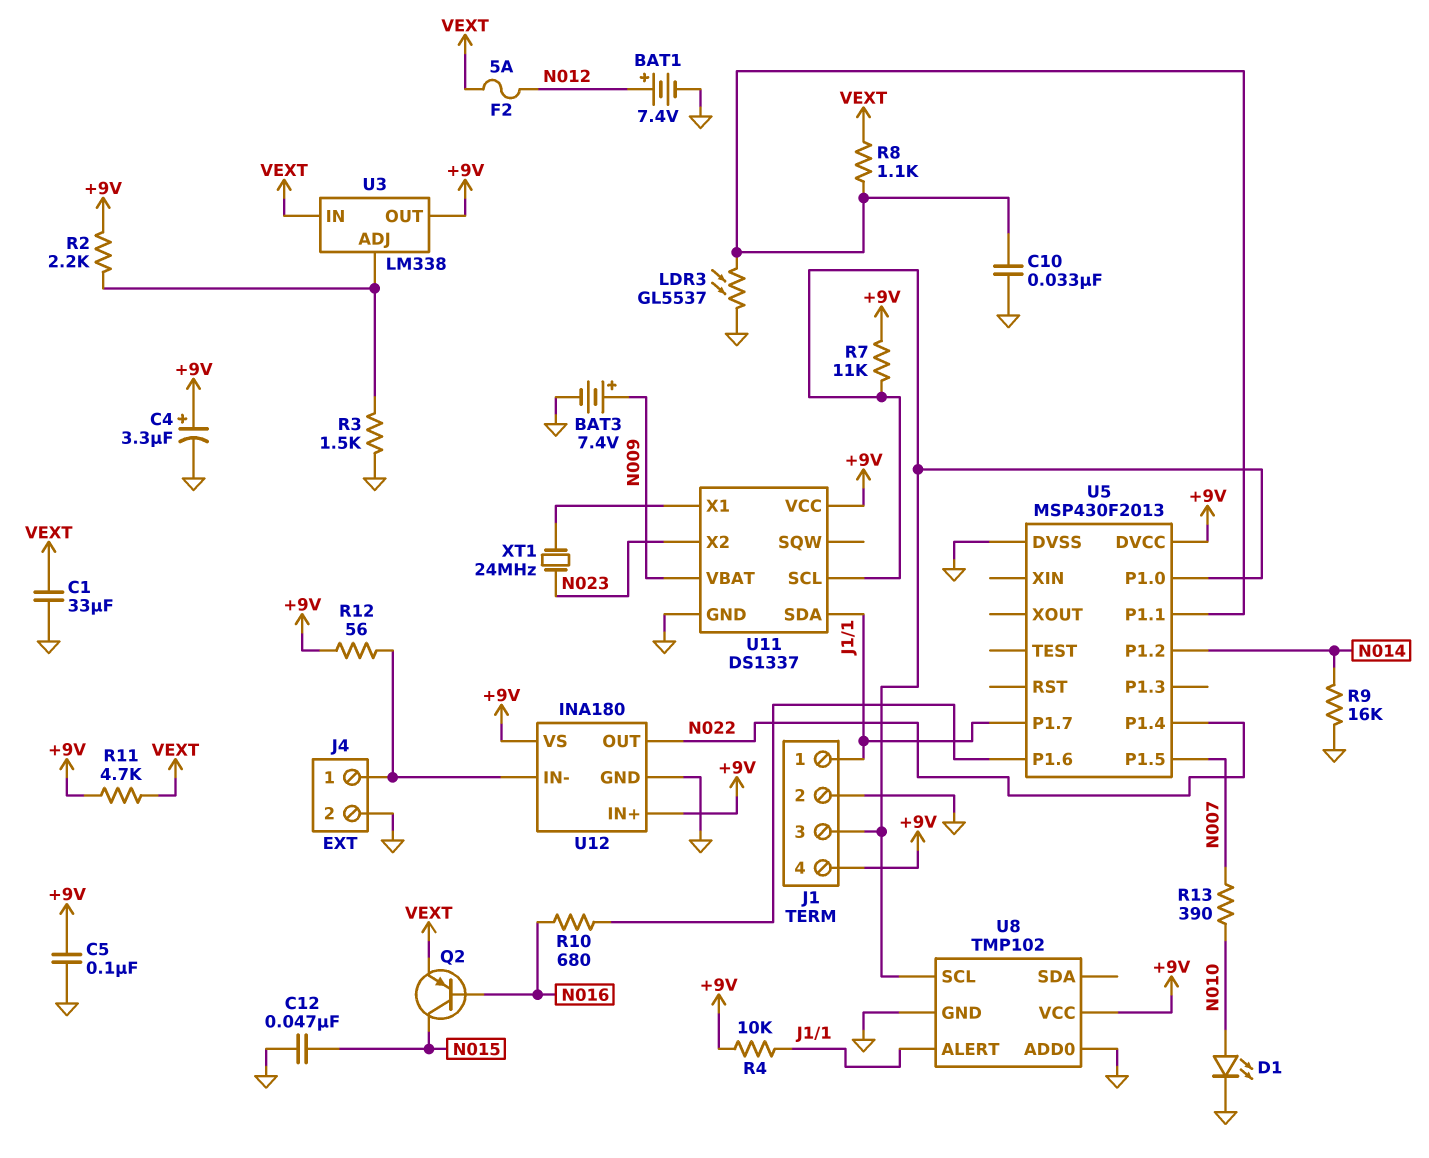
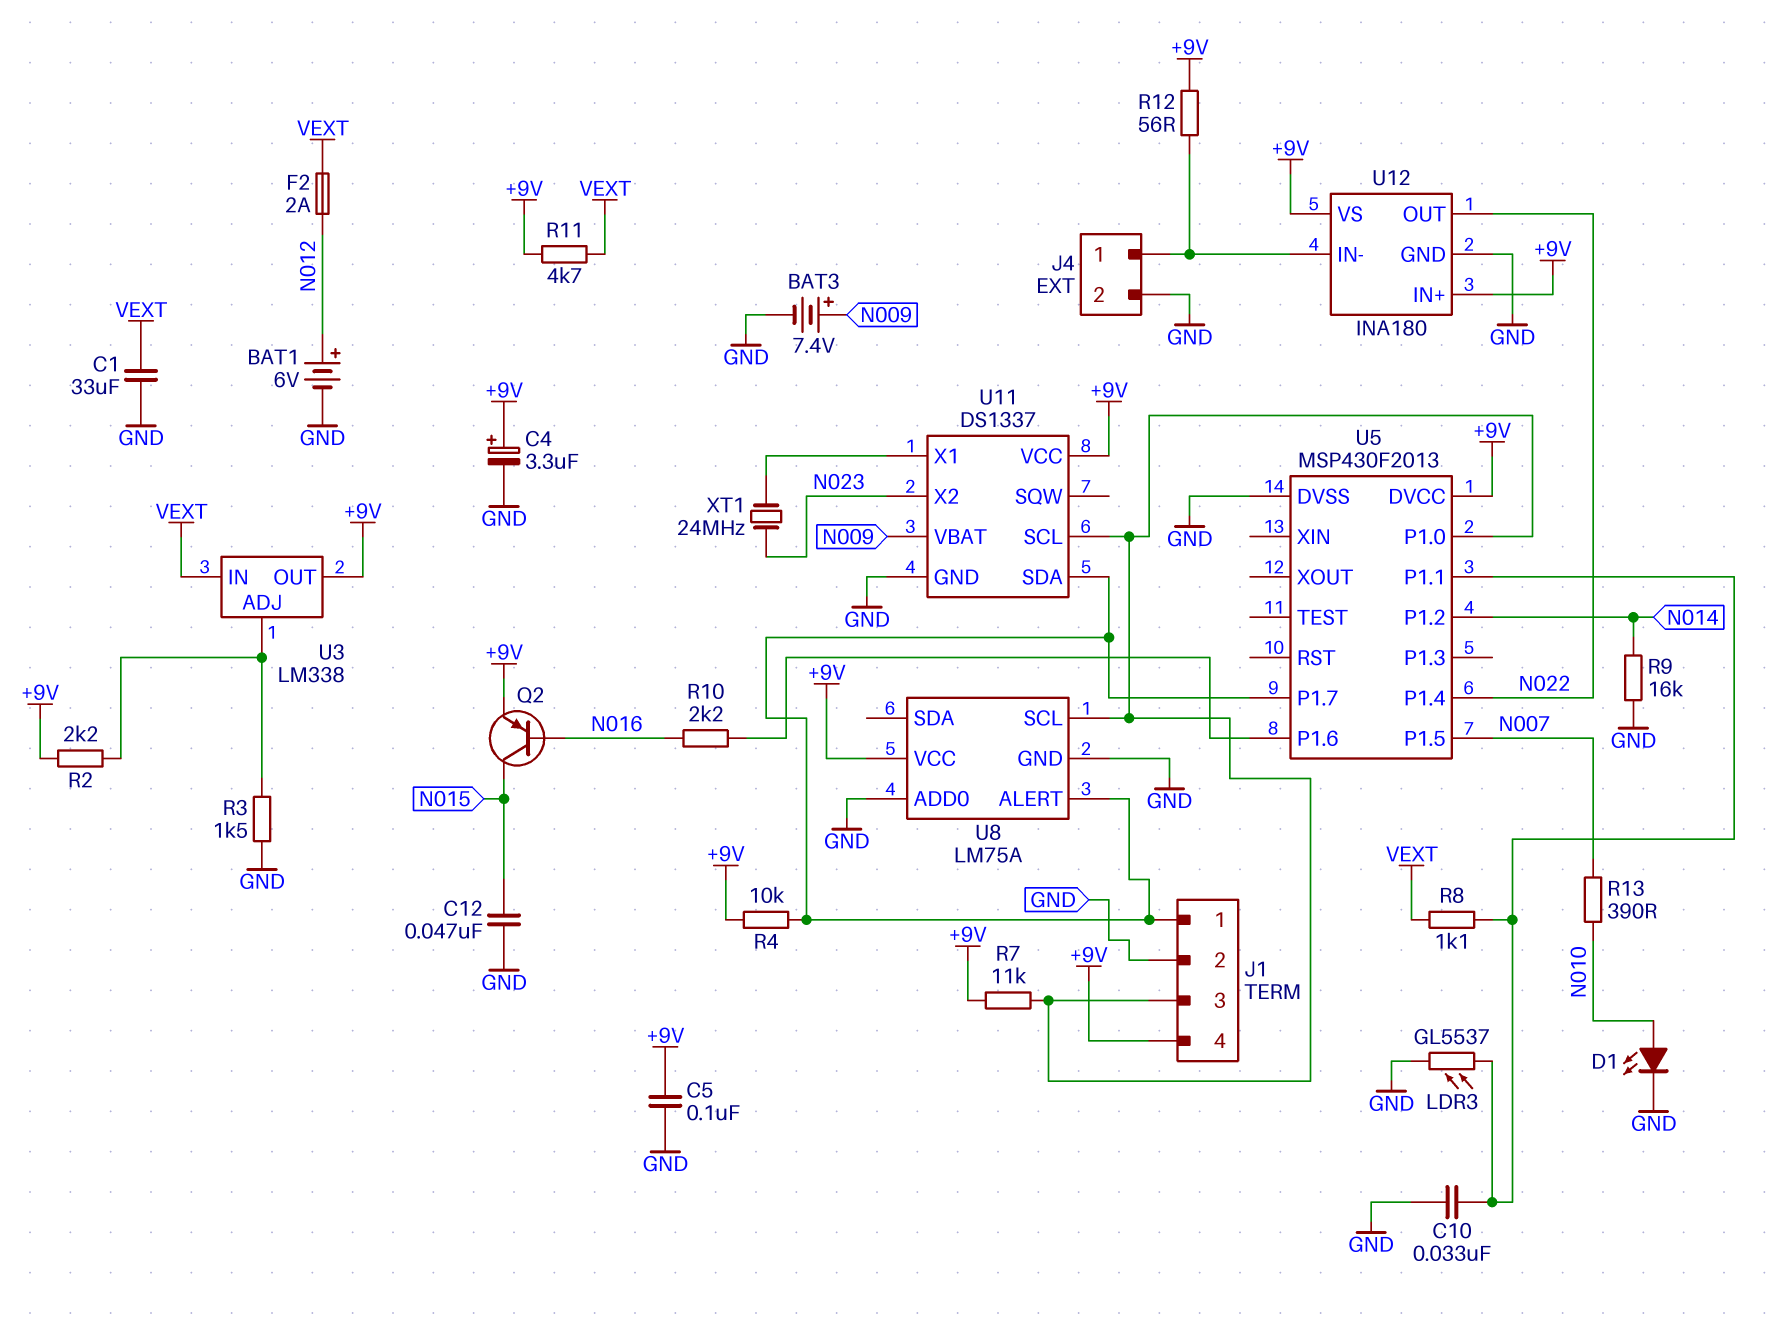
BAT1: 7.4V (plus N012, minus GND) -> 6V (plus N012, minus GND)
F2: 5A (N012, VEXT) -> 2A (N012, VEXT)
Q2: PNP (B N016, C N015, E VEXT) -> PNP (B N016, C N015, E +9V)
R10: 680 (N016, U5/P1.6) -> 2.2k (N016, U5/P1.6)
U8: TMP102 -> LM75A

